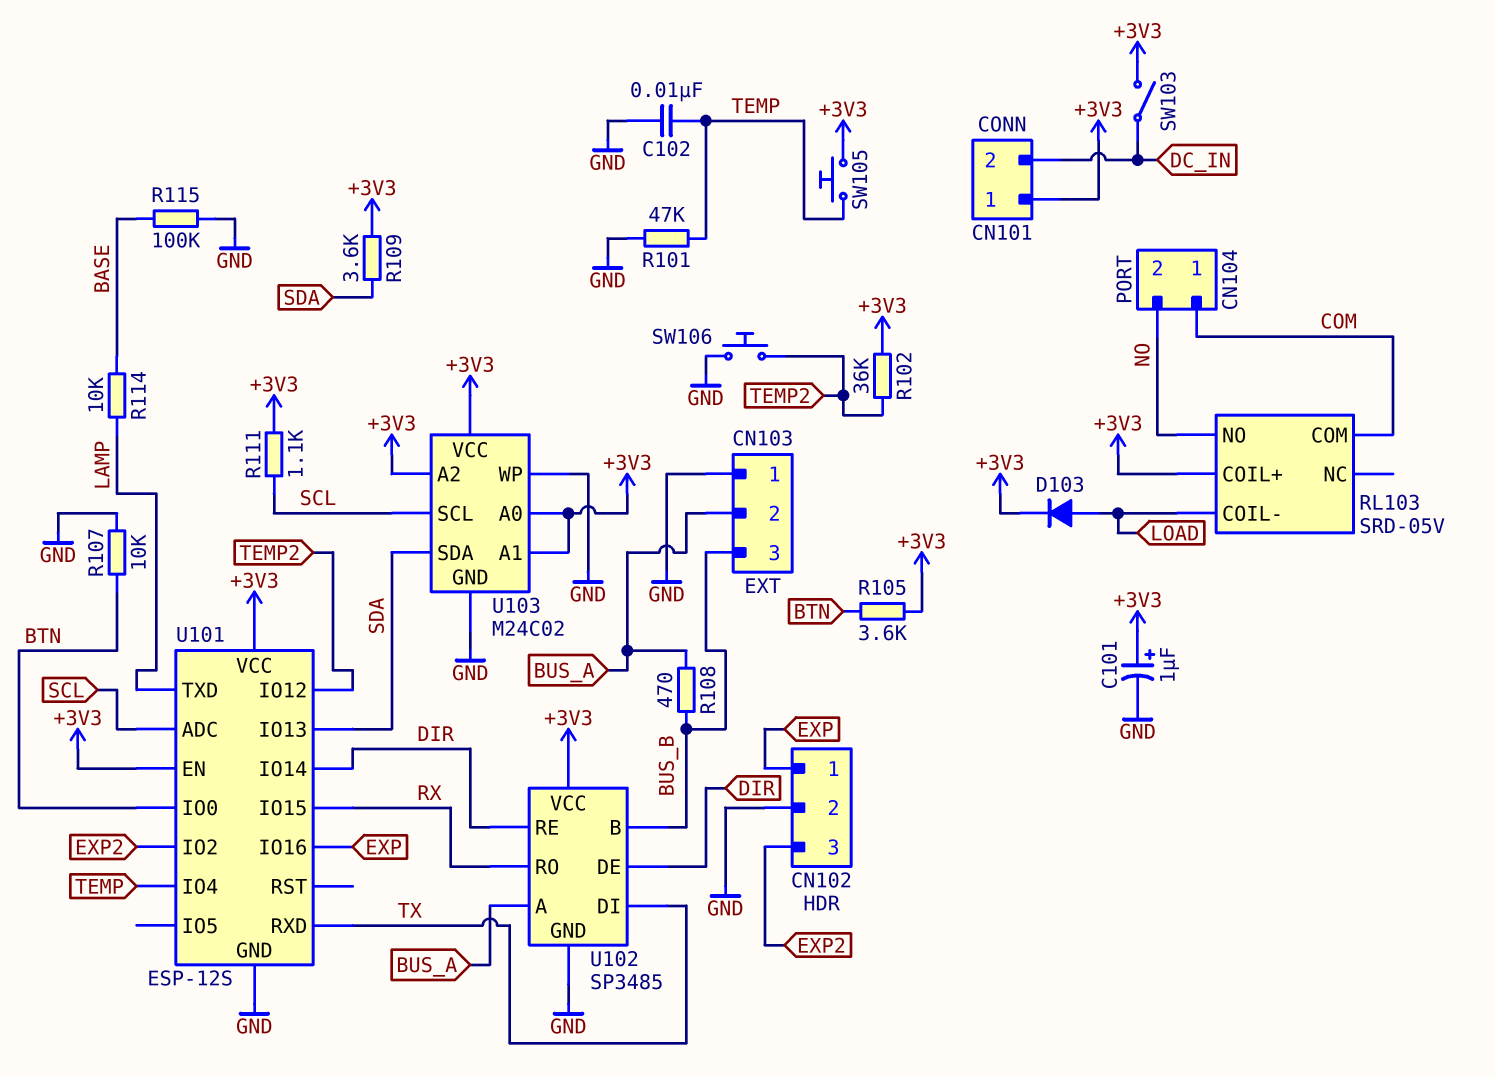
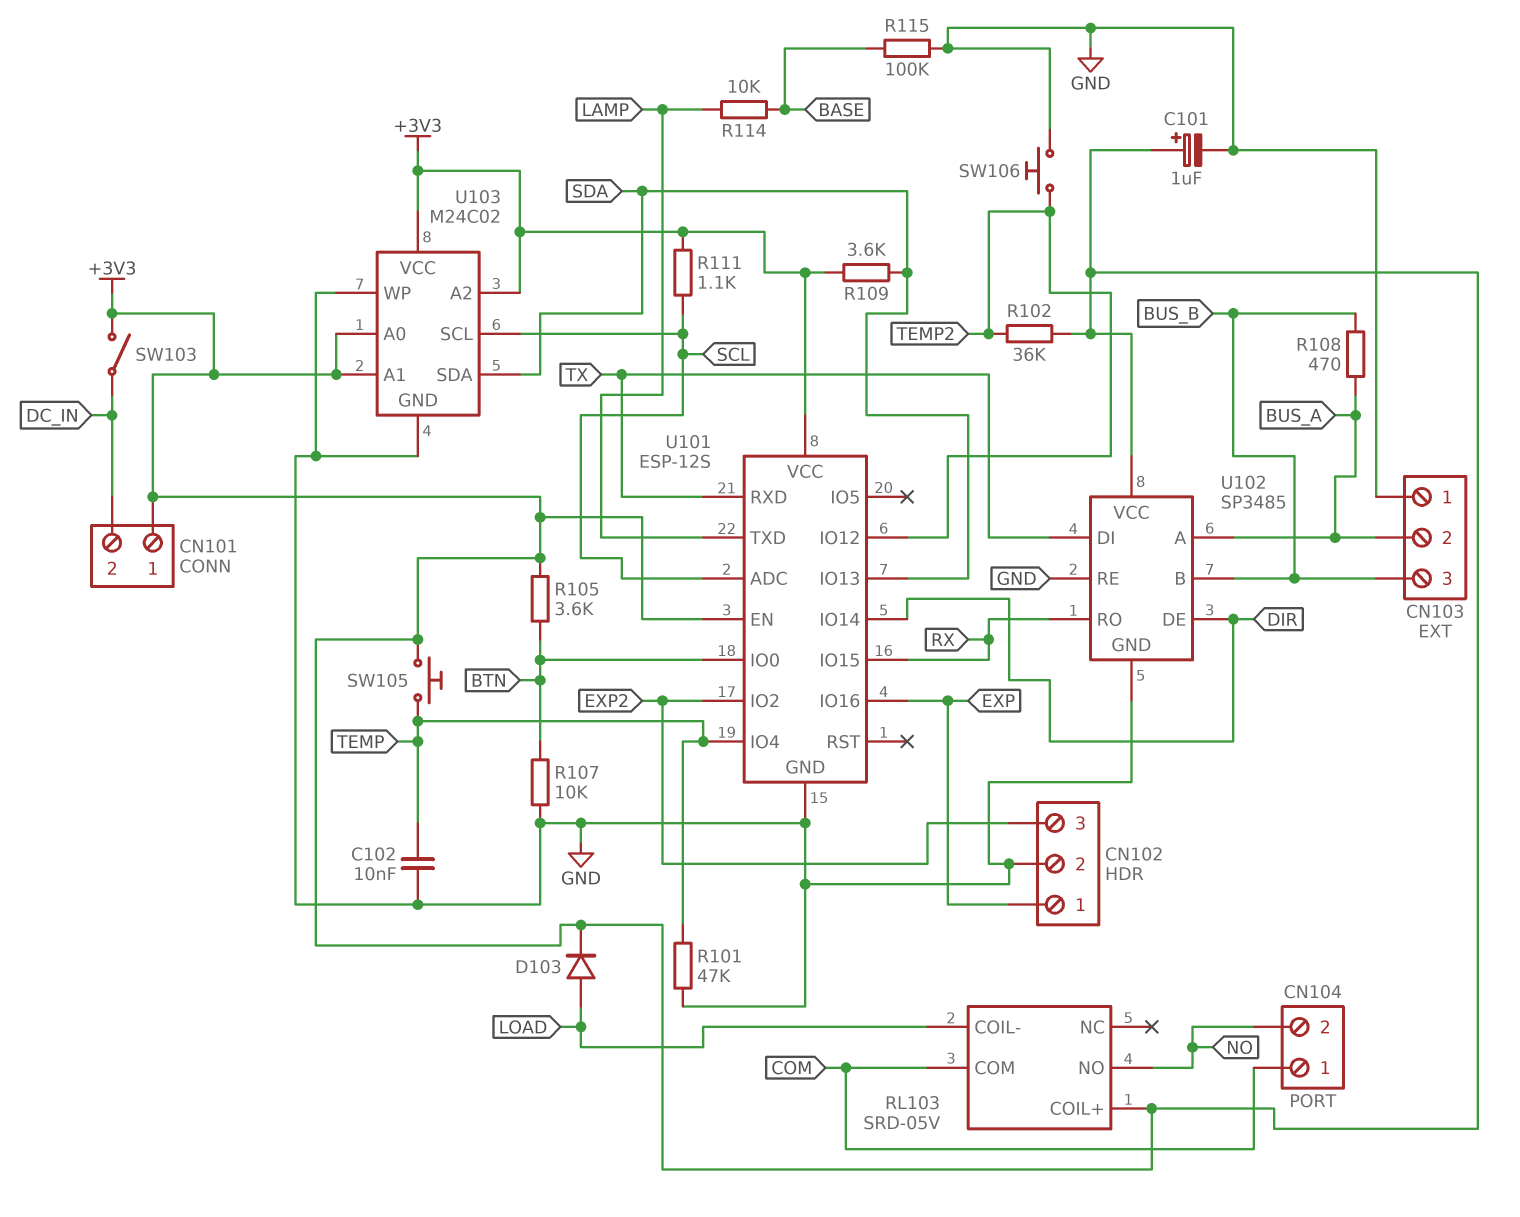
U102 pin RE: DIR -> GND

